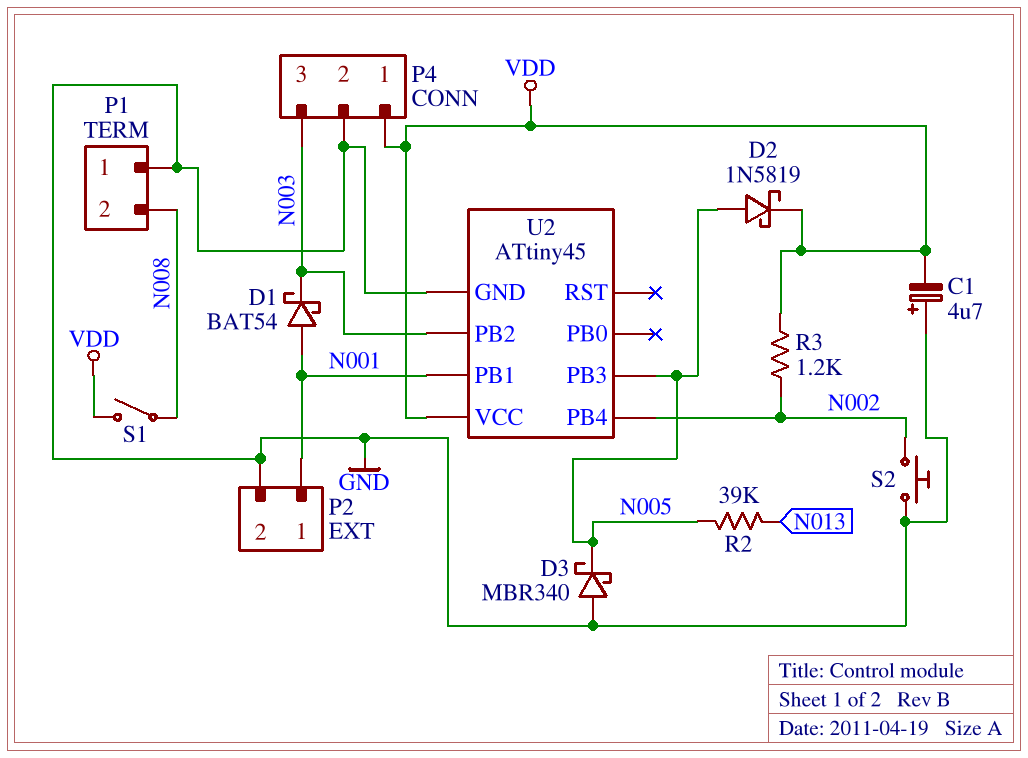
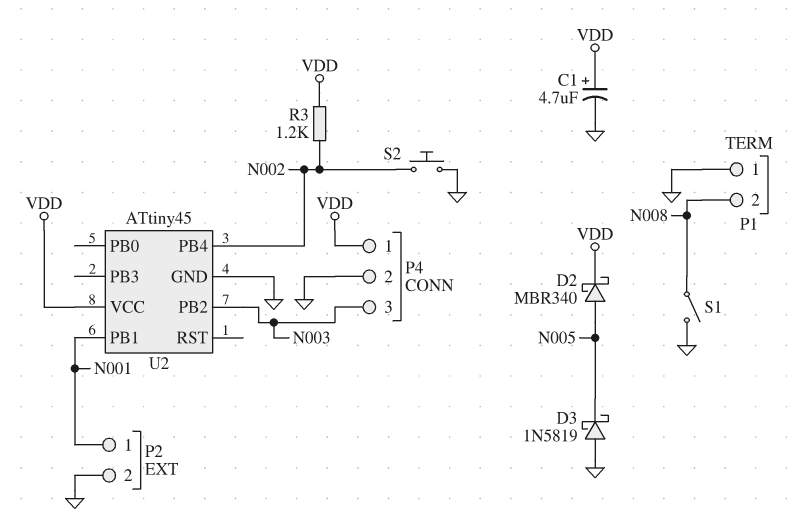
C1: 4.7uF (plus GND, minus VDD) -> 4.7uF (plus VDD, minus GND)
D1: schottky BAT54 (A N001, K N003) -> none
D2: schottky 1N5819 (A N005, K VDD) -> schottky MBR340 (A N005, K VDD)
D3: schottky MBR340 (A GND, K N005) -> schottky 1N5819 (A GND, K N005)
R2: 39k (N005, N013) -> none
S1: switch (N008, VDD) -> switch (GND, N008)
U2 pin PB3: N005 -> none

